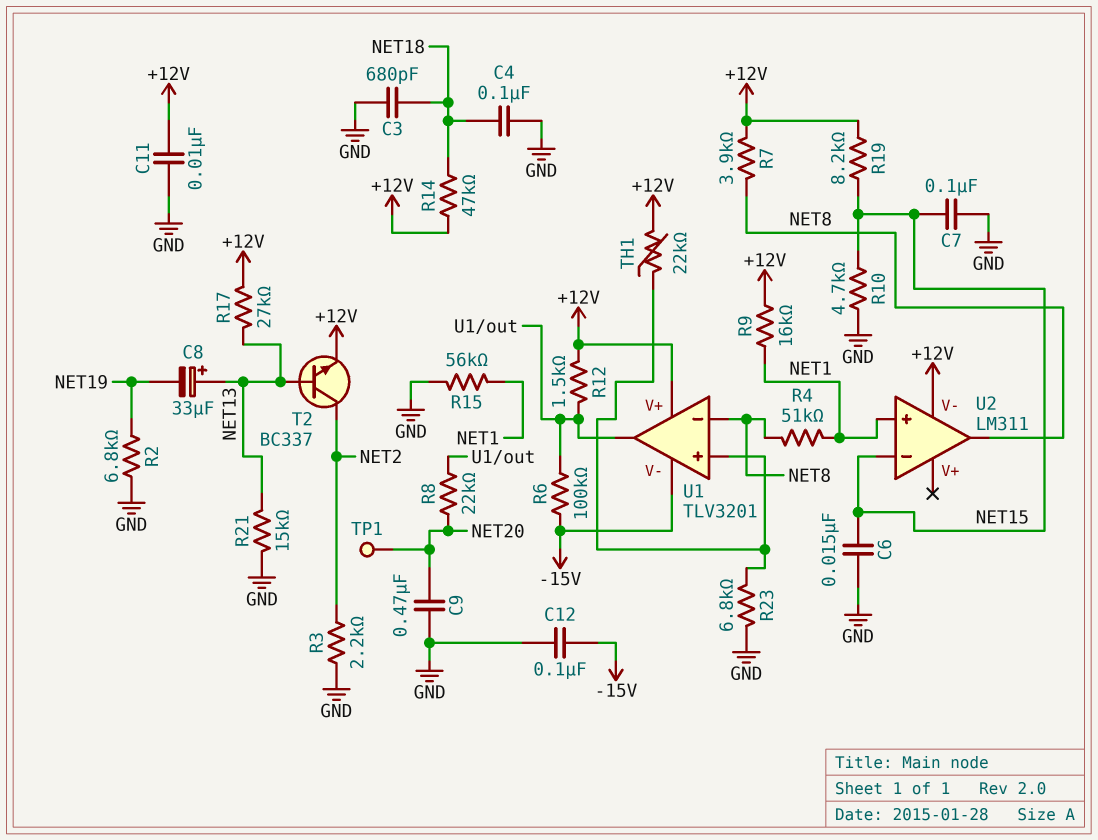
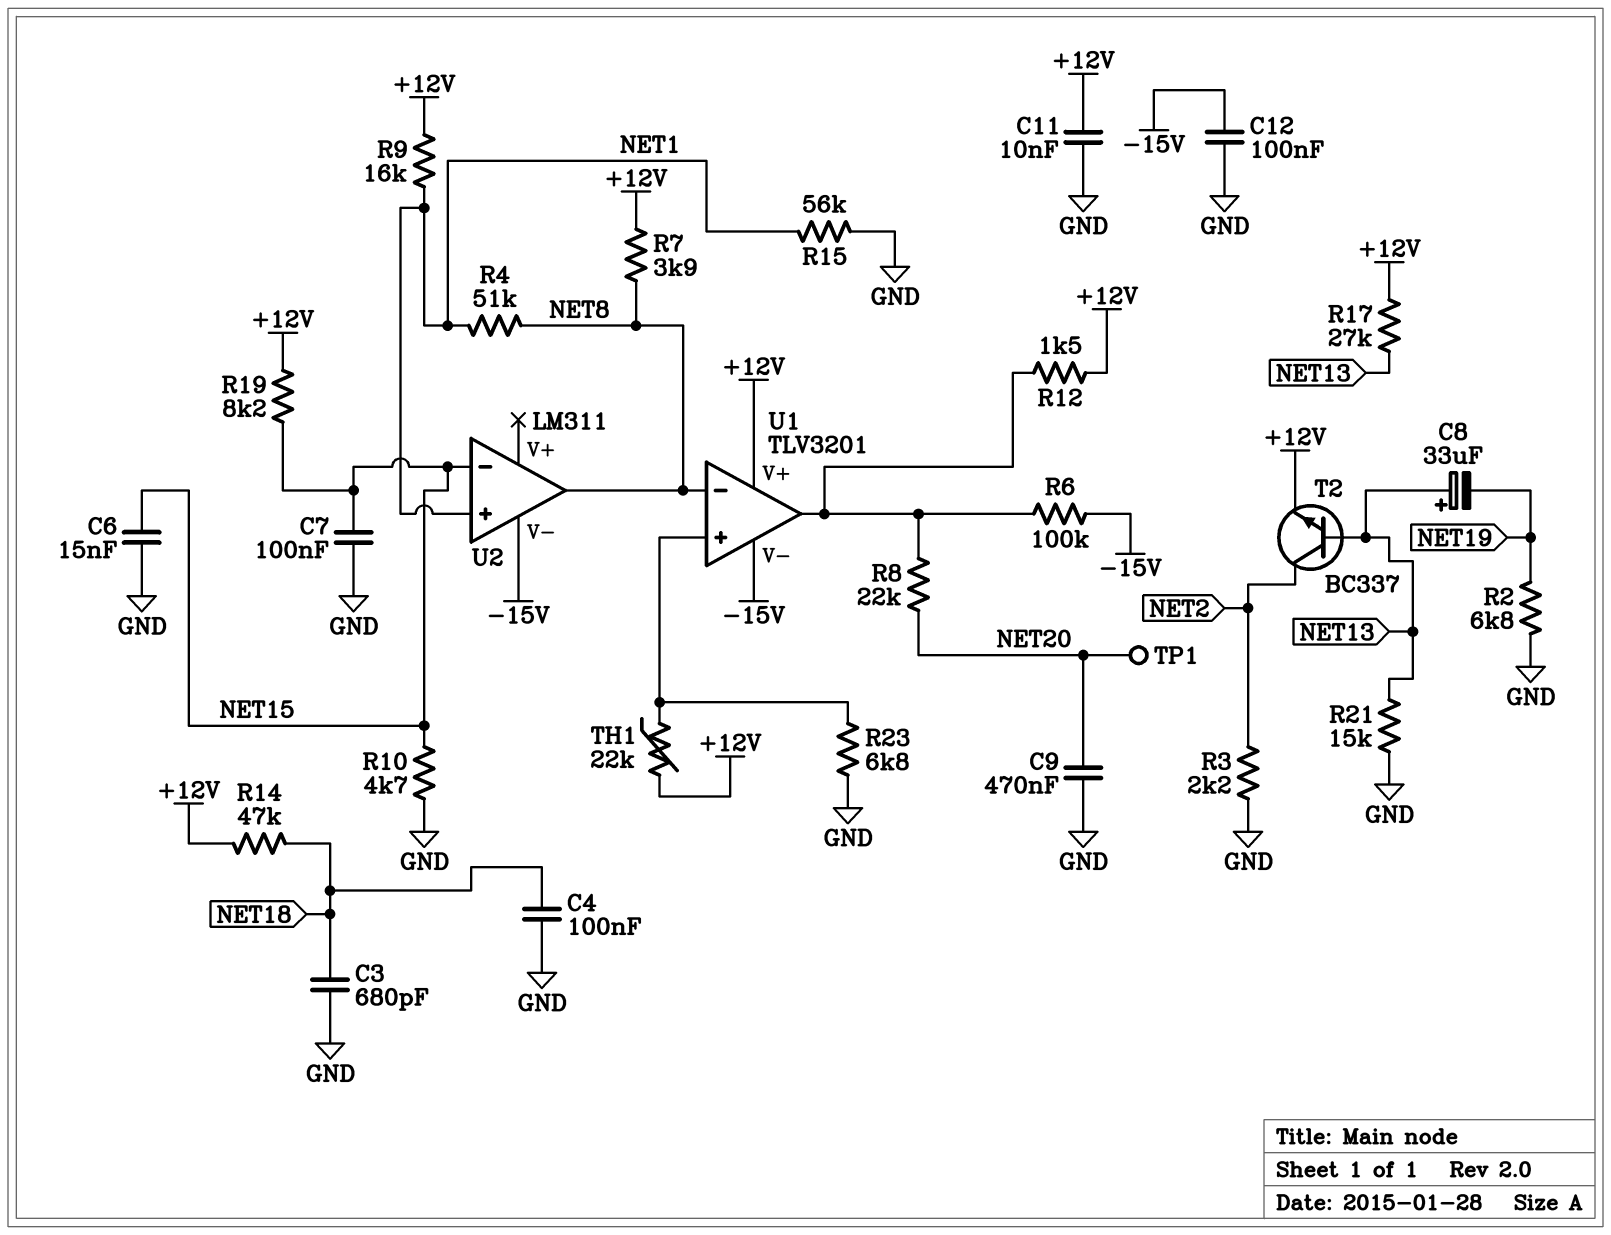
U2 pin V-: +12V -> -15V

